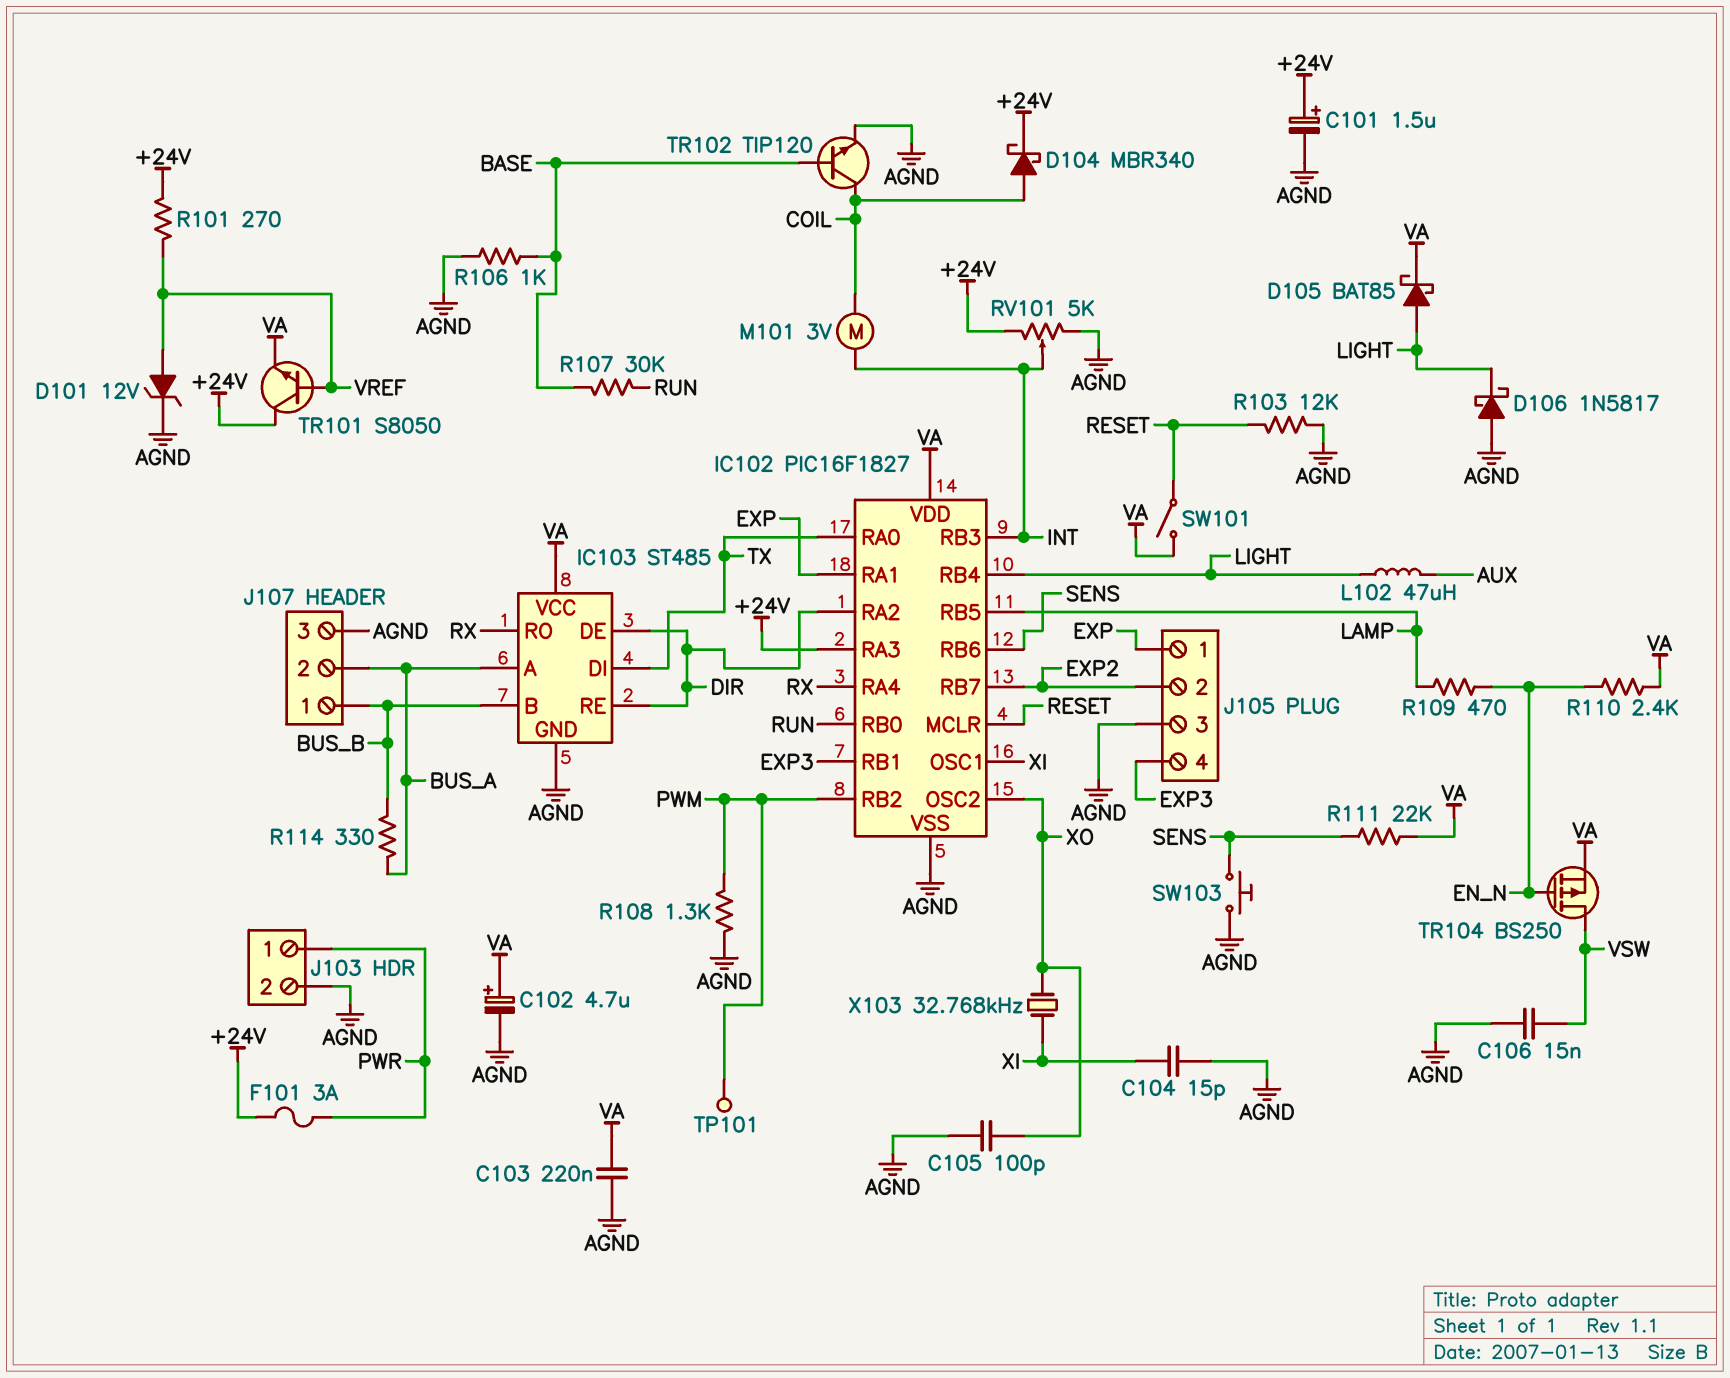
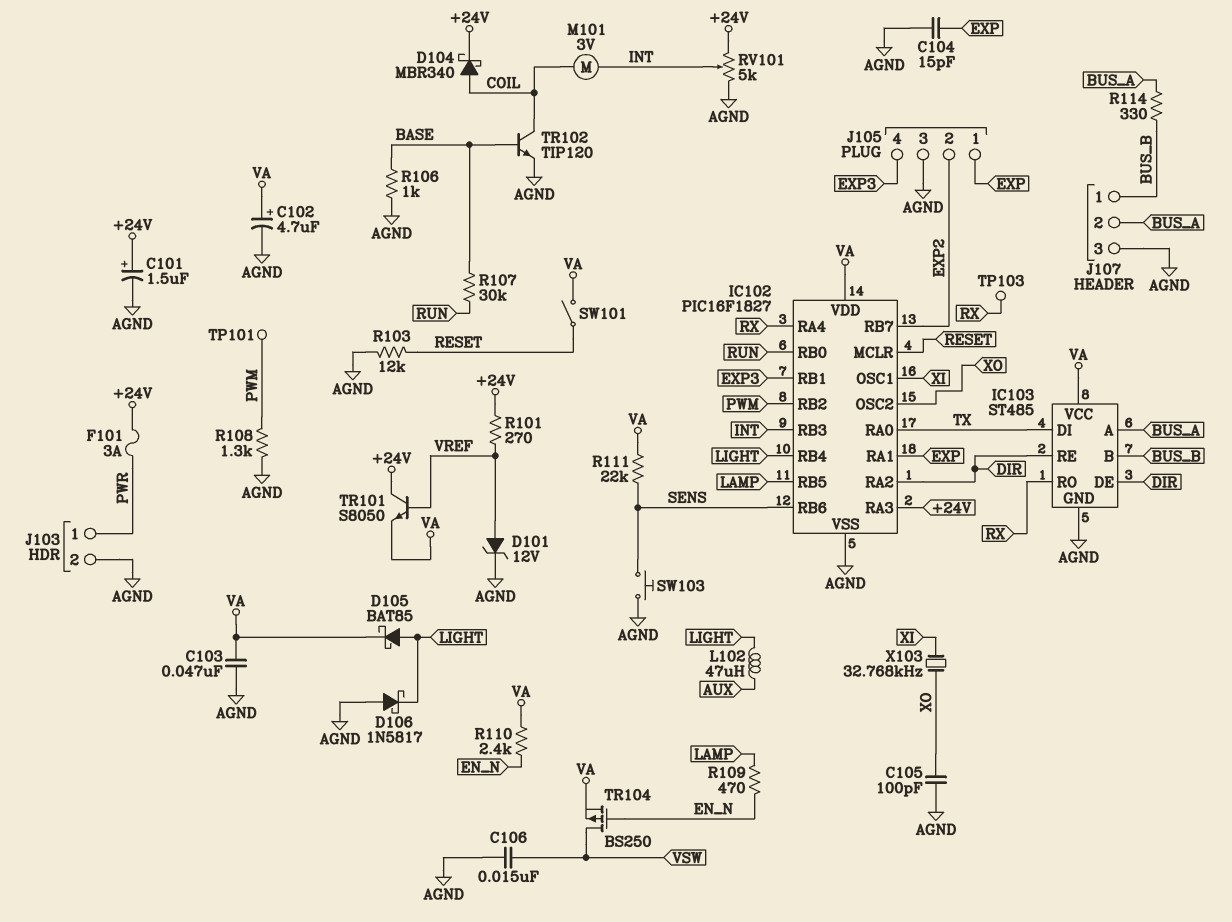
C103: 220nF (AGND, VA) -> 47nF (AGND, VA)
C104: 15pF (AGND, XI) -> 15pF (AGND, EXP)
TP103: none -> test point (RX)

